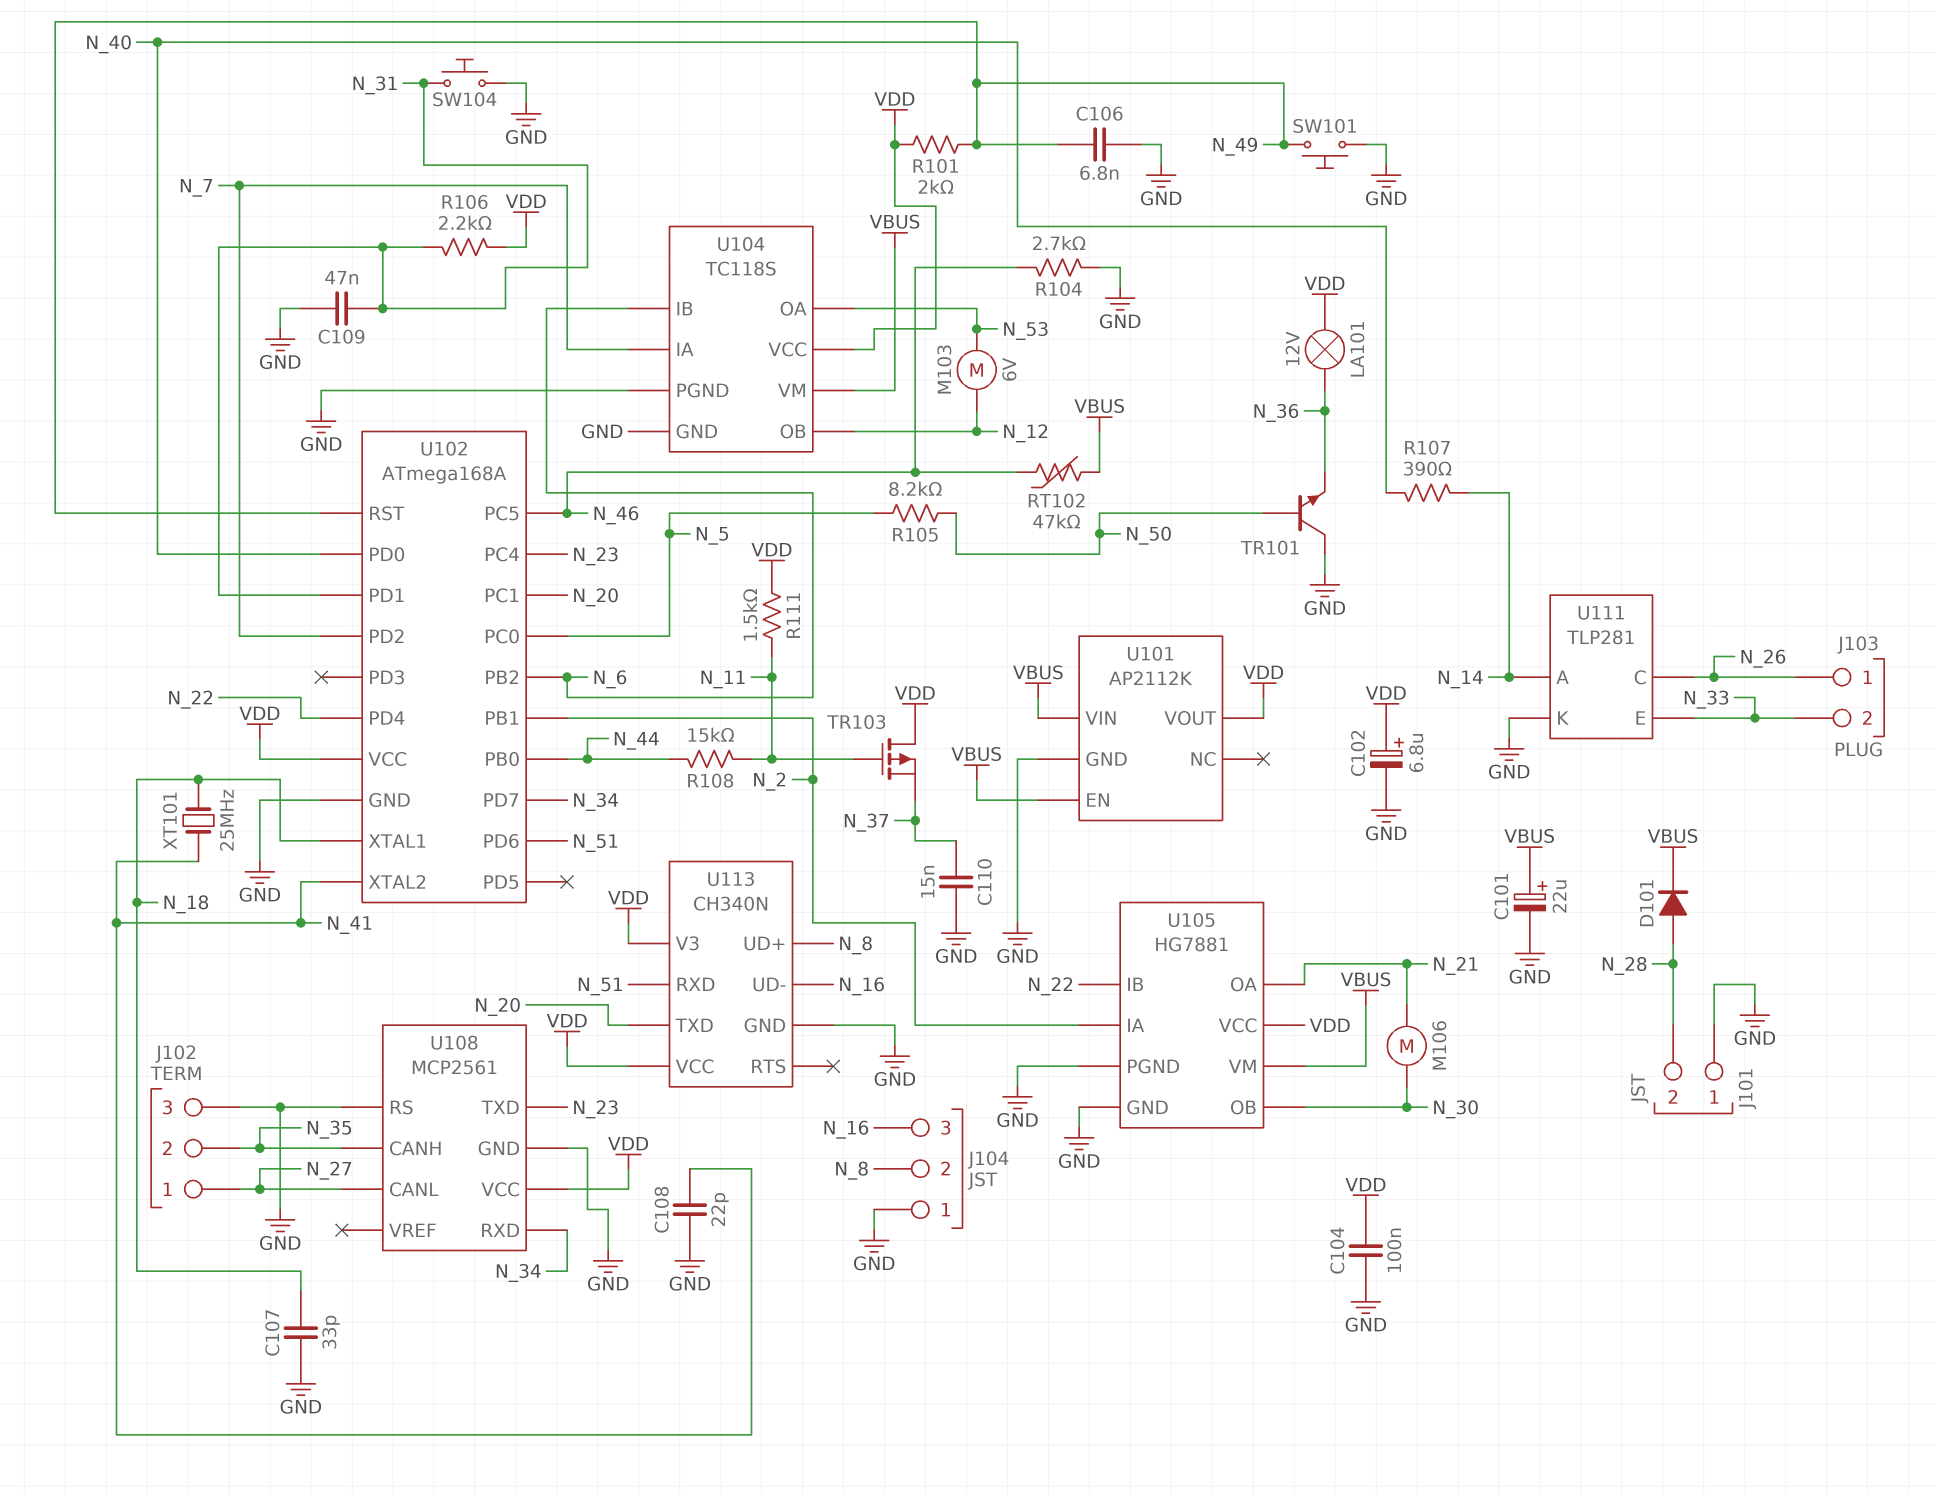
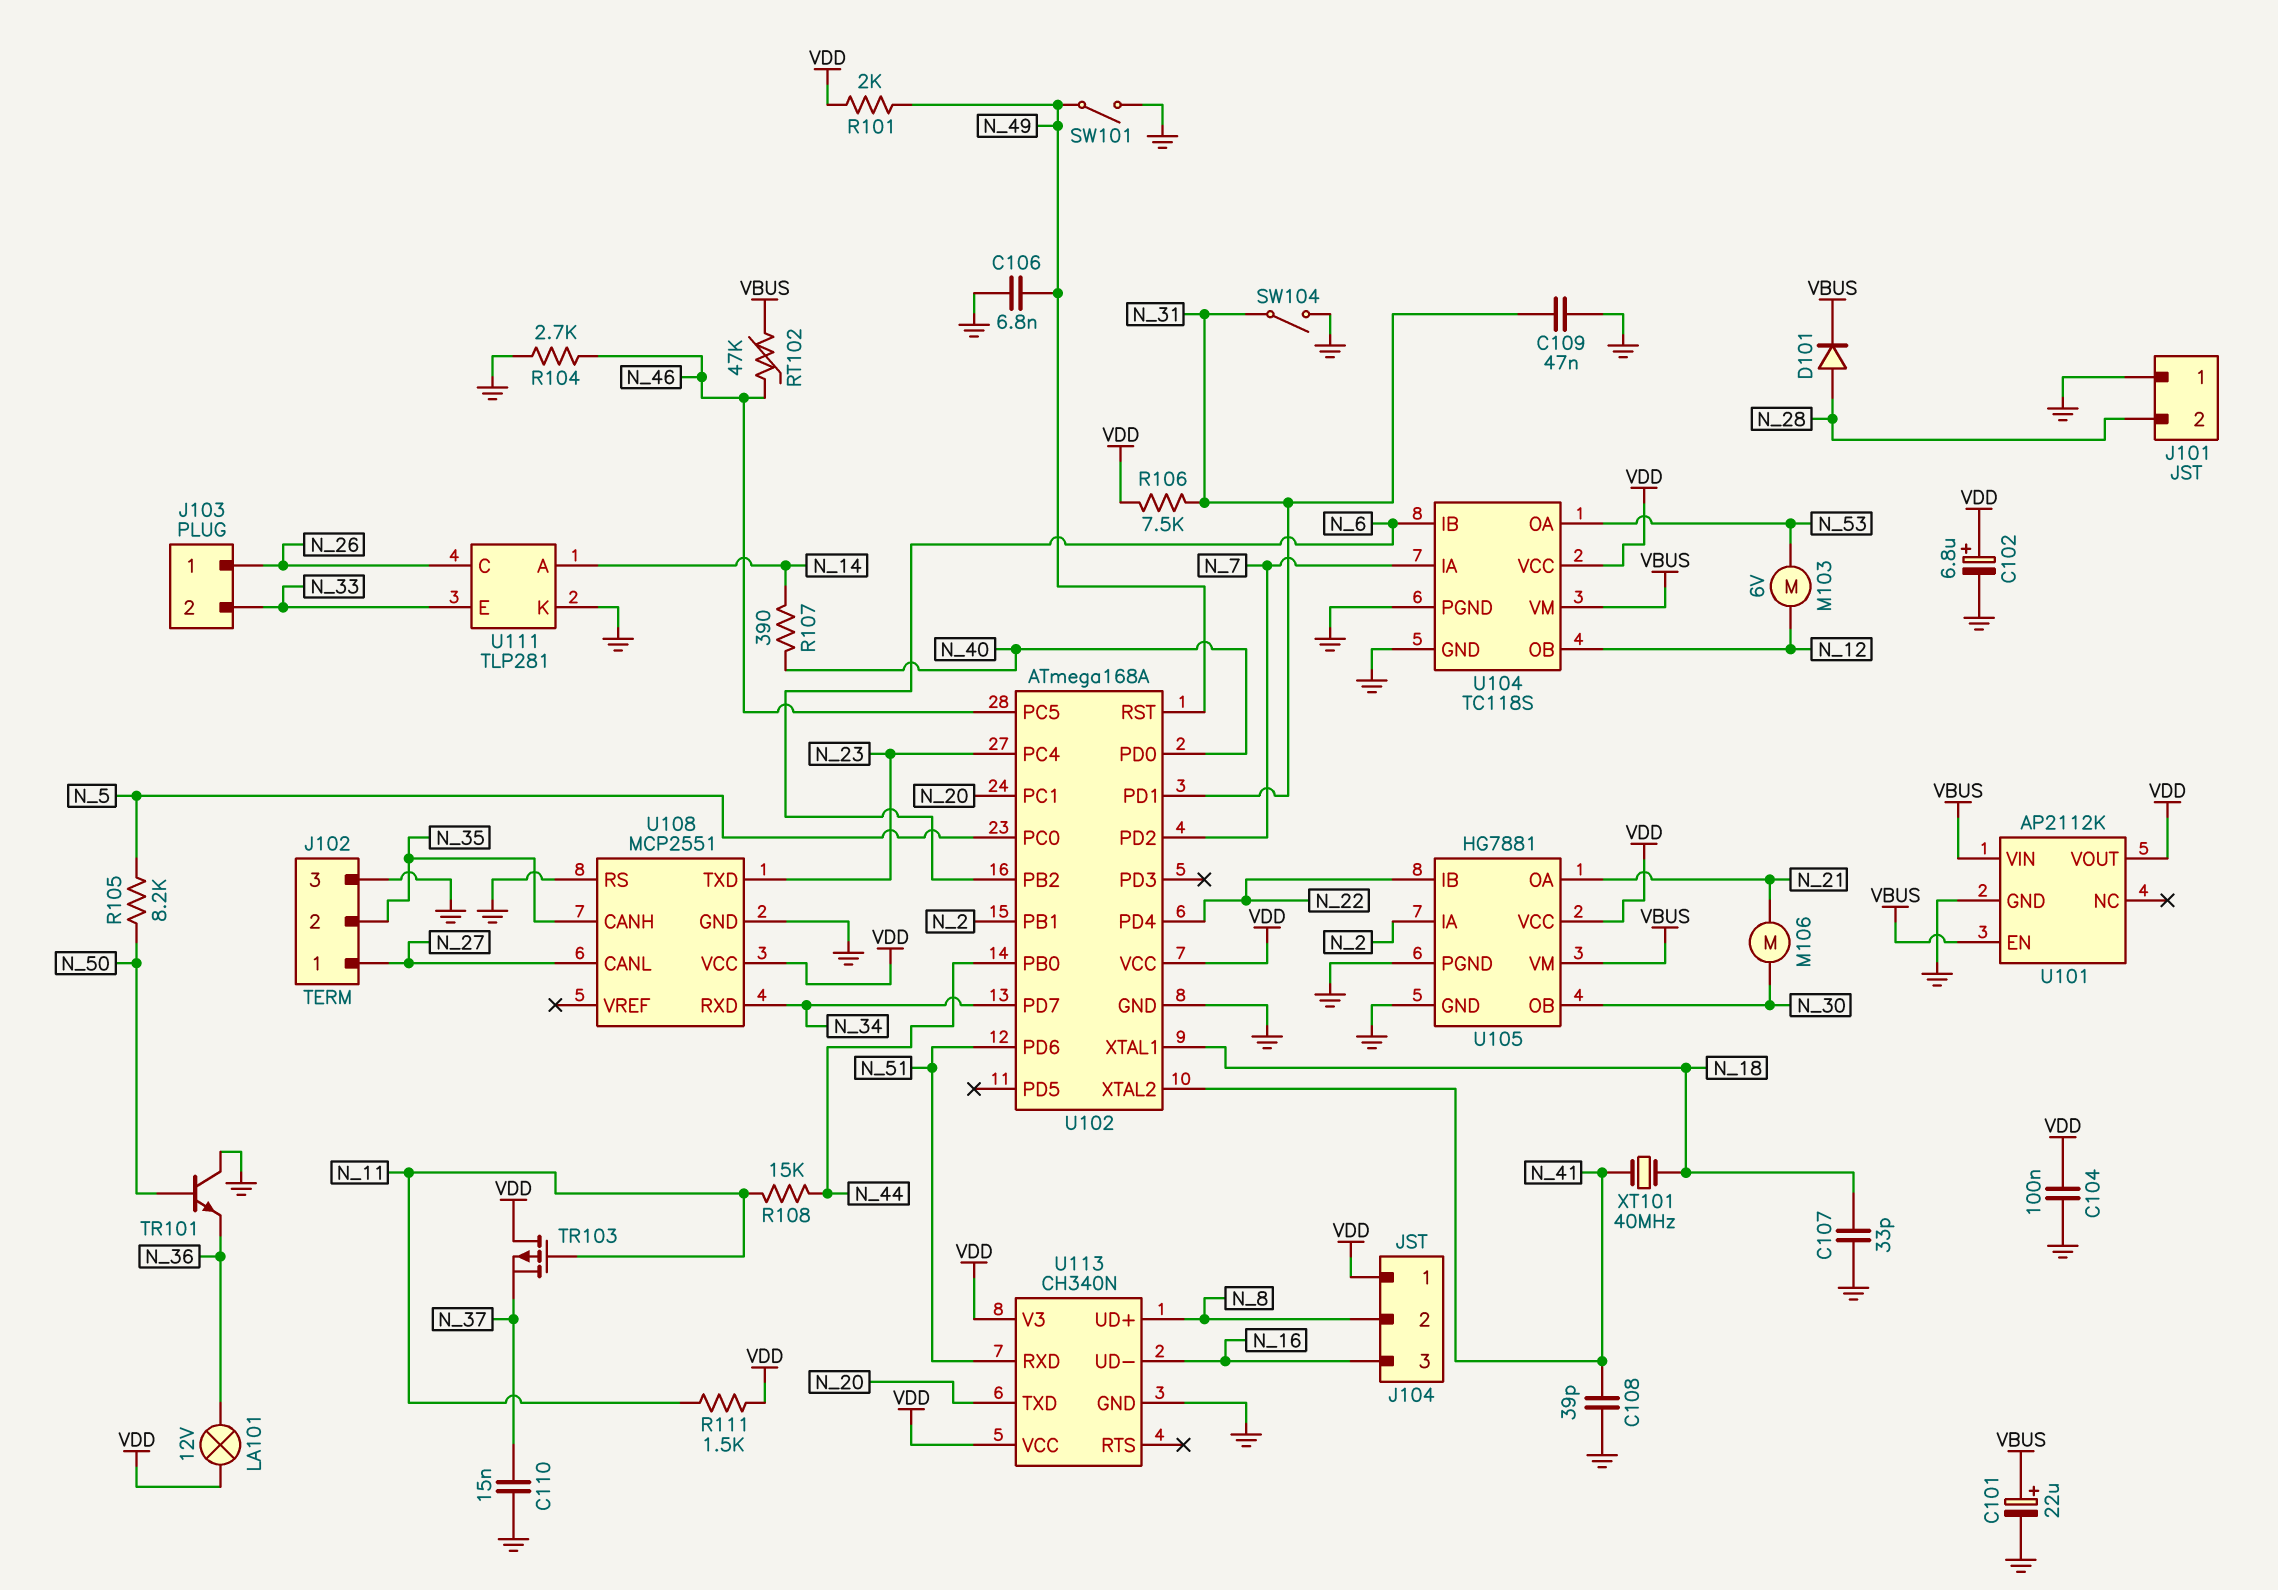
C108: 22pF (GND, N_41) -> 39pF (GND, N_41)
J104 pin 1: GND -> VDD
R106: 2.2k (N_31, VDD) -> 7.5k (N_31, VDD)
SW101: button (GND, N_49) -> switch (GND, N_49)
SW104: button (GND, N_31) -> switch (GND, N_31)
U108: MCP2561 -> MCP2551
XT101: 25MHz (N_18, N_41) -> 40MHz (N_18, N_41)

